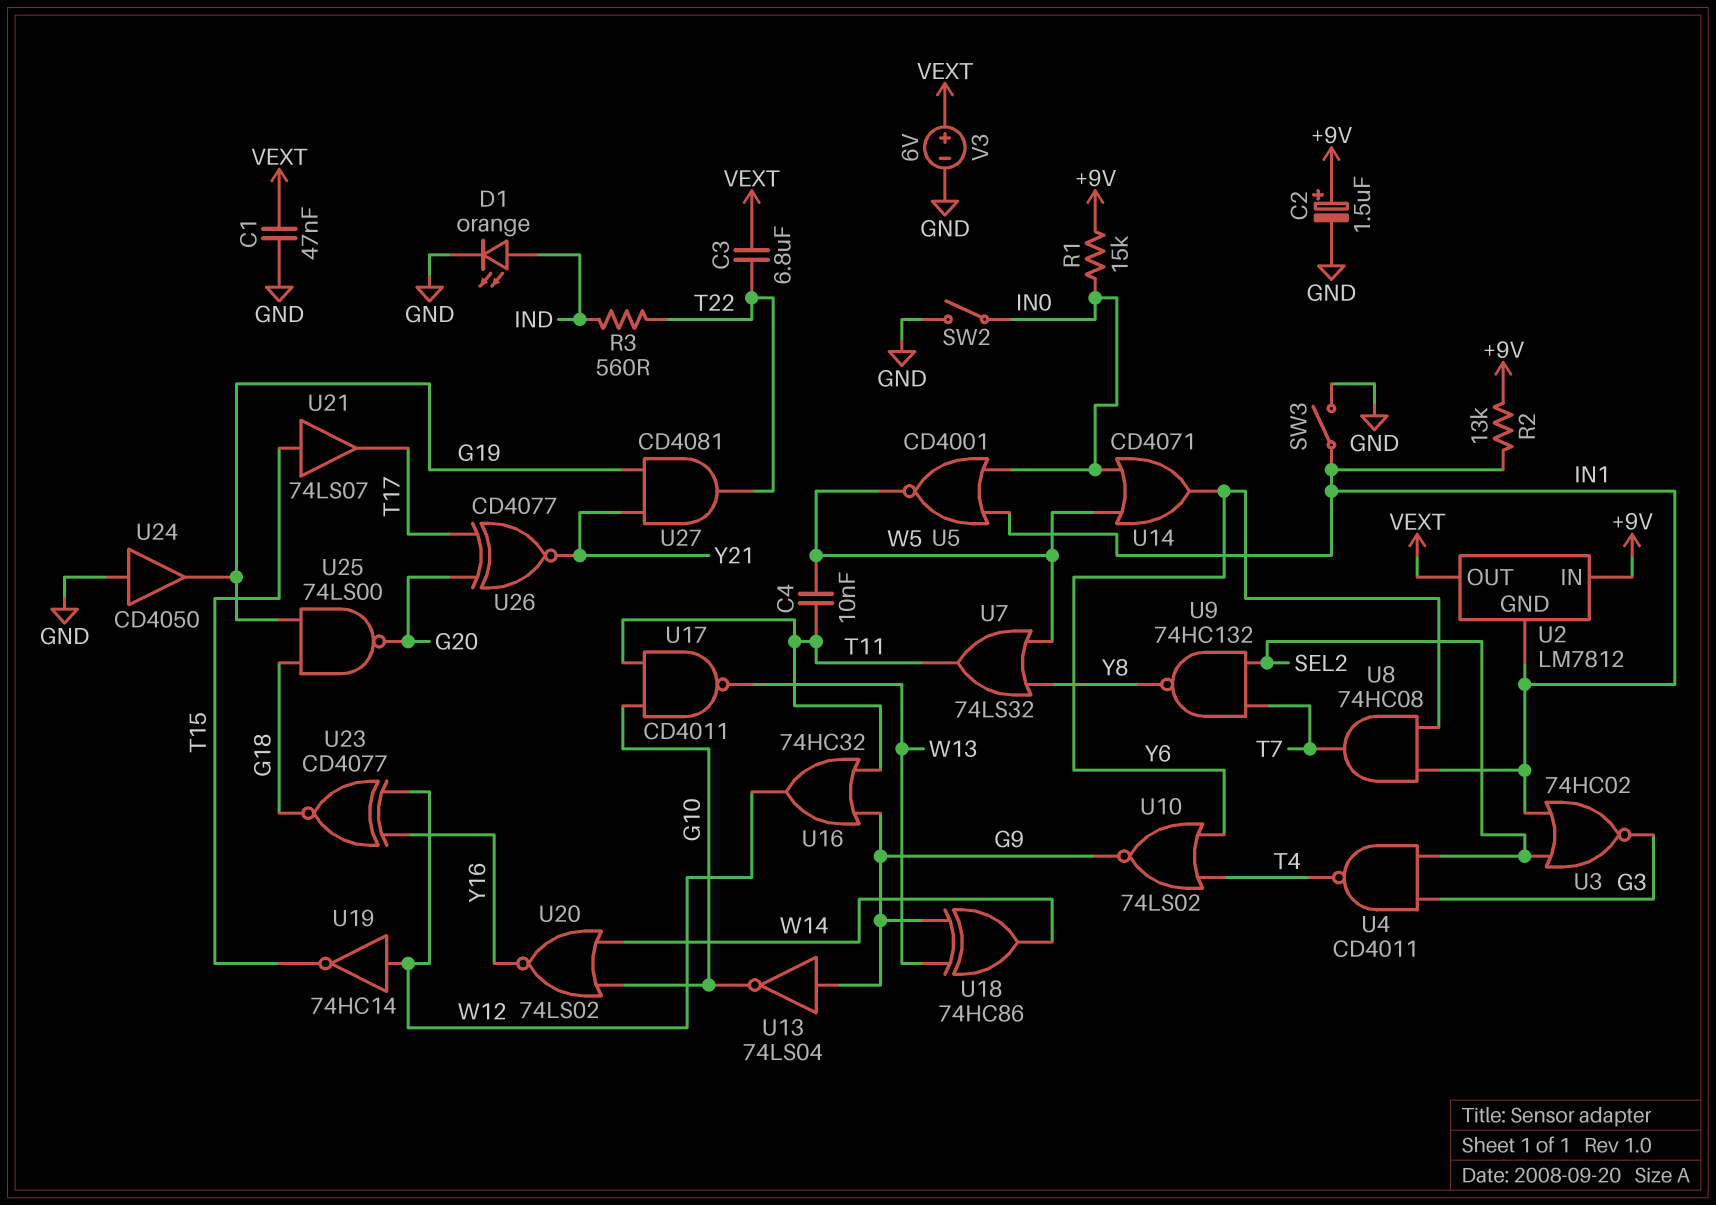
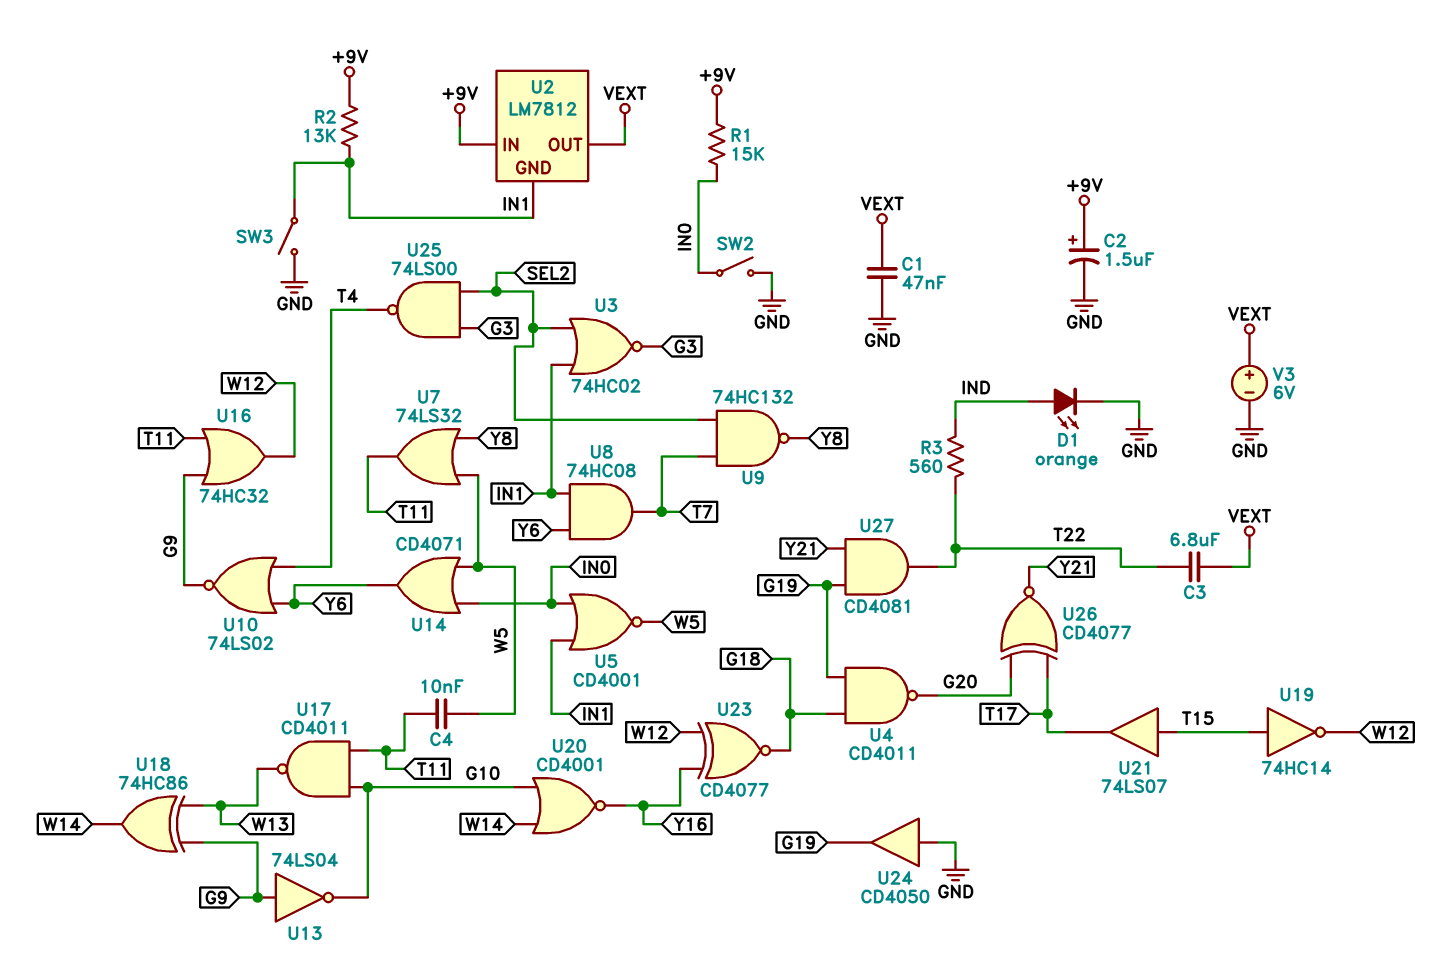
U4: NAND CD4011 (in G3, in SEL2, out T4) -> NAND CD4011 (in G18, in G19, out G20)
U19: NOT 74HC14 (in W12, out T15) -> NOT 74HC14 (in T15, out W12)
U20: NOR 74LS02 (in G10, in W14, out Y16) -> NOR CD4001 (in G10, in W14, out Y16)
U25: NAND 74LS00 (in G18, in G19, out G20) -> NAND 74LS00 (in G3, in SEL2, out T4)

